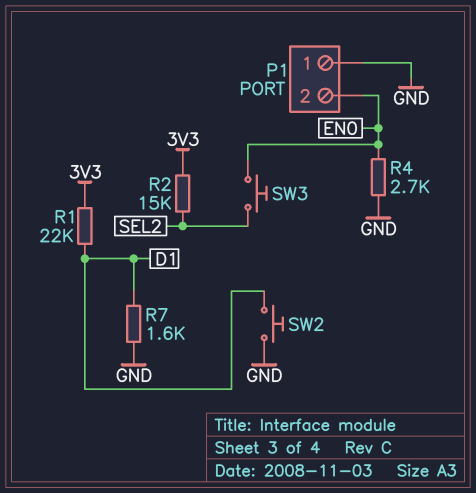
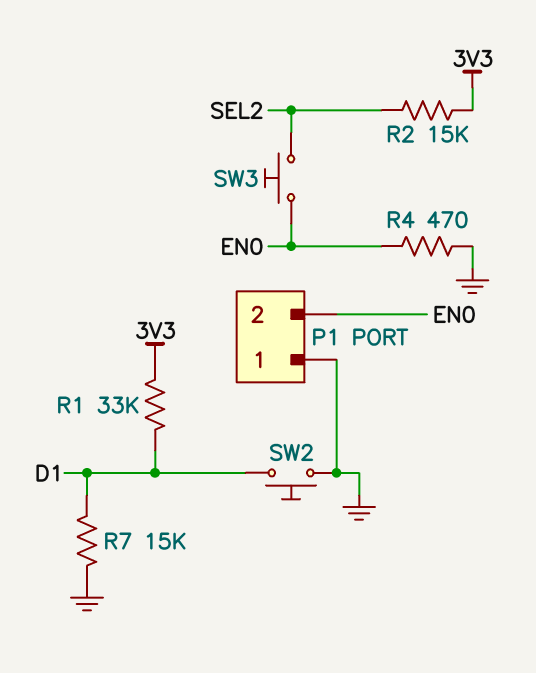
R1: 22k (3V3, D1) -> 33k (3V3, D1)
R4: 2.7k (EN0, GND) -> 470 (EN0, GND)
R7: 1.6k (D1, GND) -> 15k (D1, GND)

